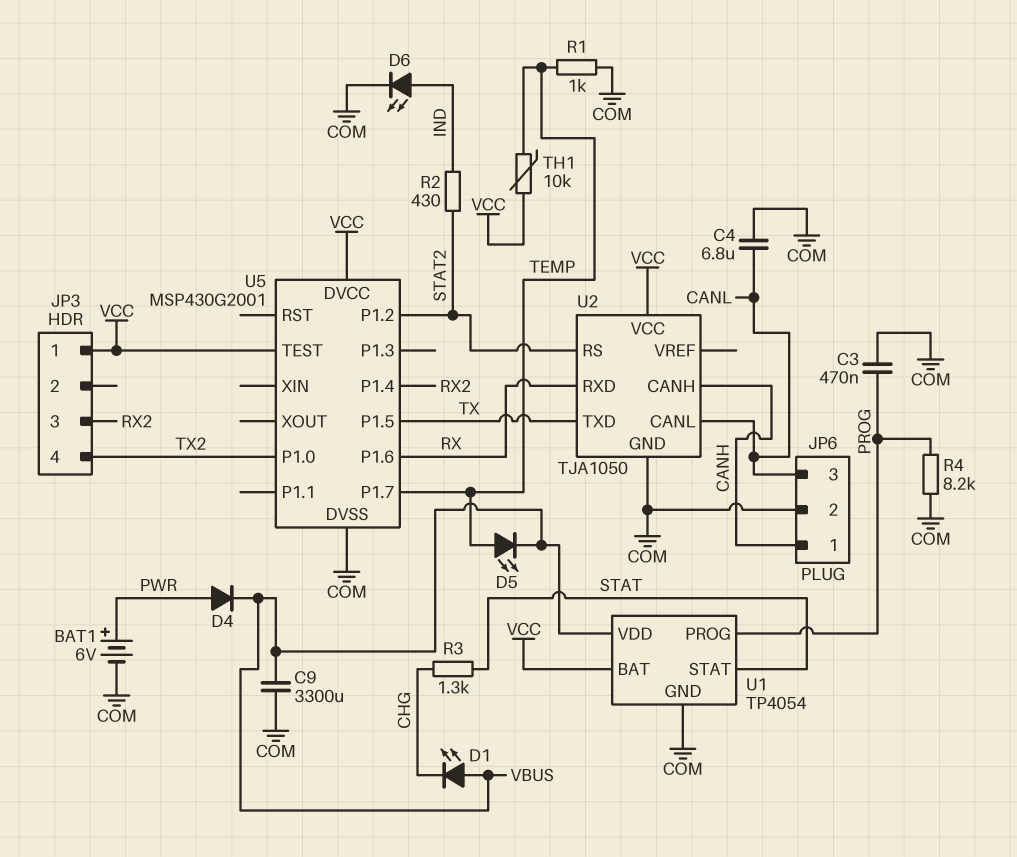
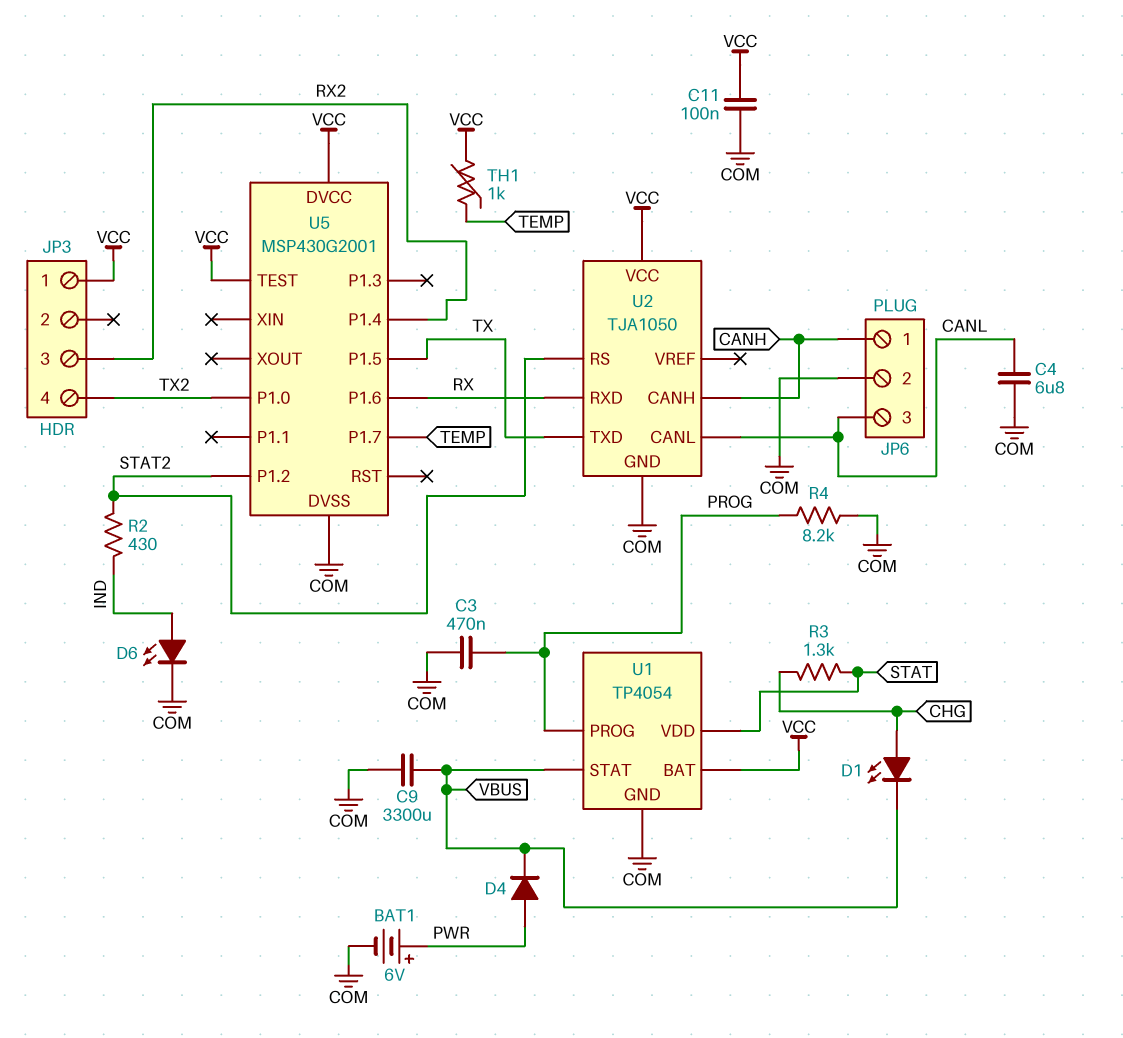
C11: none -> 100nF (COM, VCC)
D1: LED (A VBUS, K CHG) -> LED (A CHG, K VBUS)
D5: LED (A TEMP, K VBUS) -> none
R1: 1k (COM, TEMP) -> none
TH1: 10k (TEMP, VCC) -> 1k (TEMP, VCC)
U1 pin STAT: STAT -> VBUS
U1 pin VDD: VBUS -> STAT

